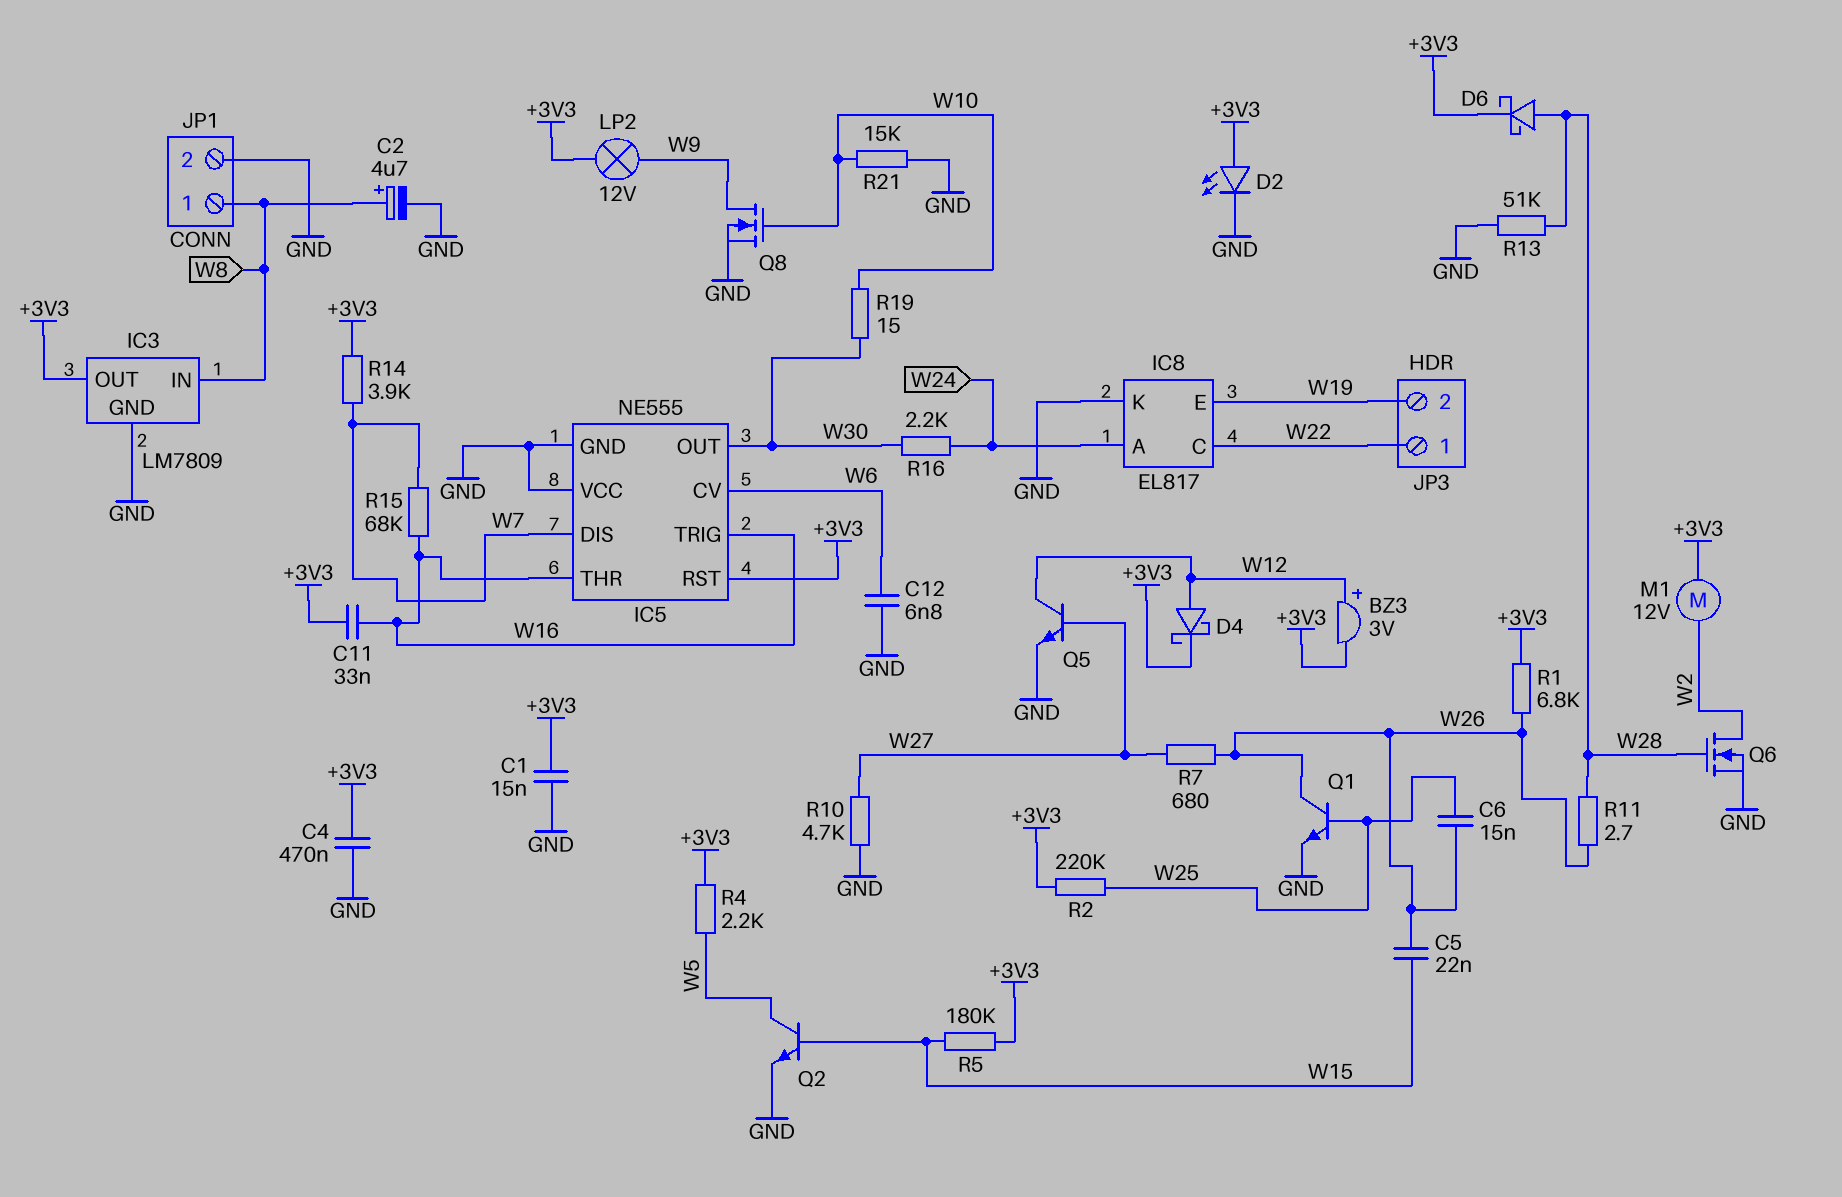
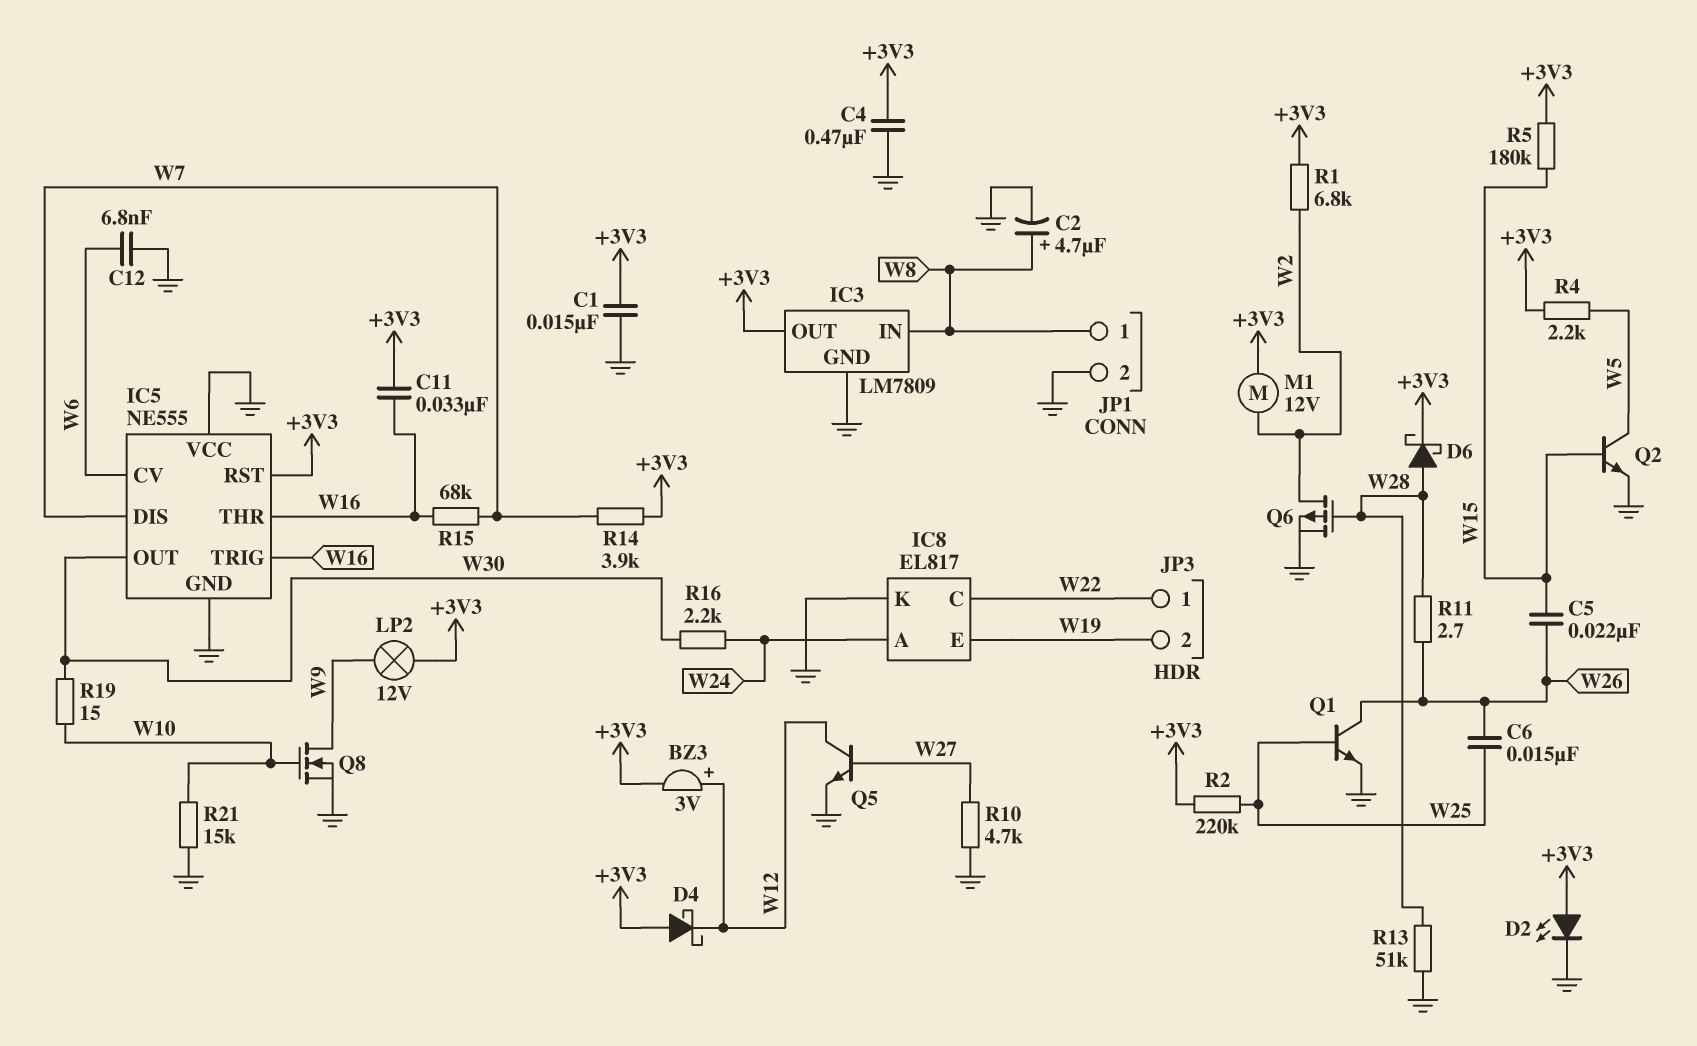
D4: schottky (A W12, K +3V3) -> schottky (A +3V3, K W12)
Q6: NMOS (G W28, D W2, S GND) -> PMOS (G W28, D W2, S GND)
R1: 6.8k (+3V3, W26) -> 6.8k (+3V3, W2)
R7: 680 (W26, W27) -> none

